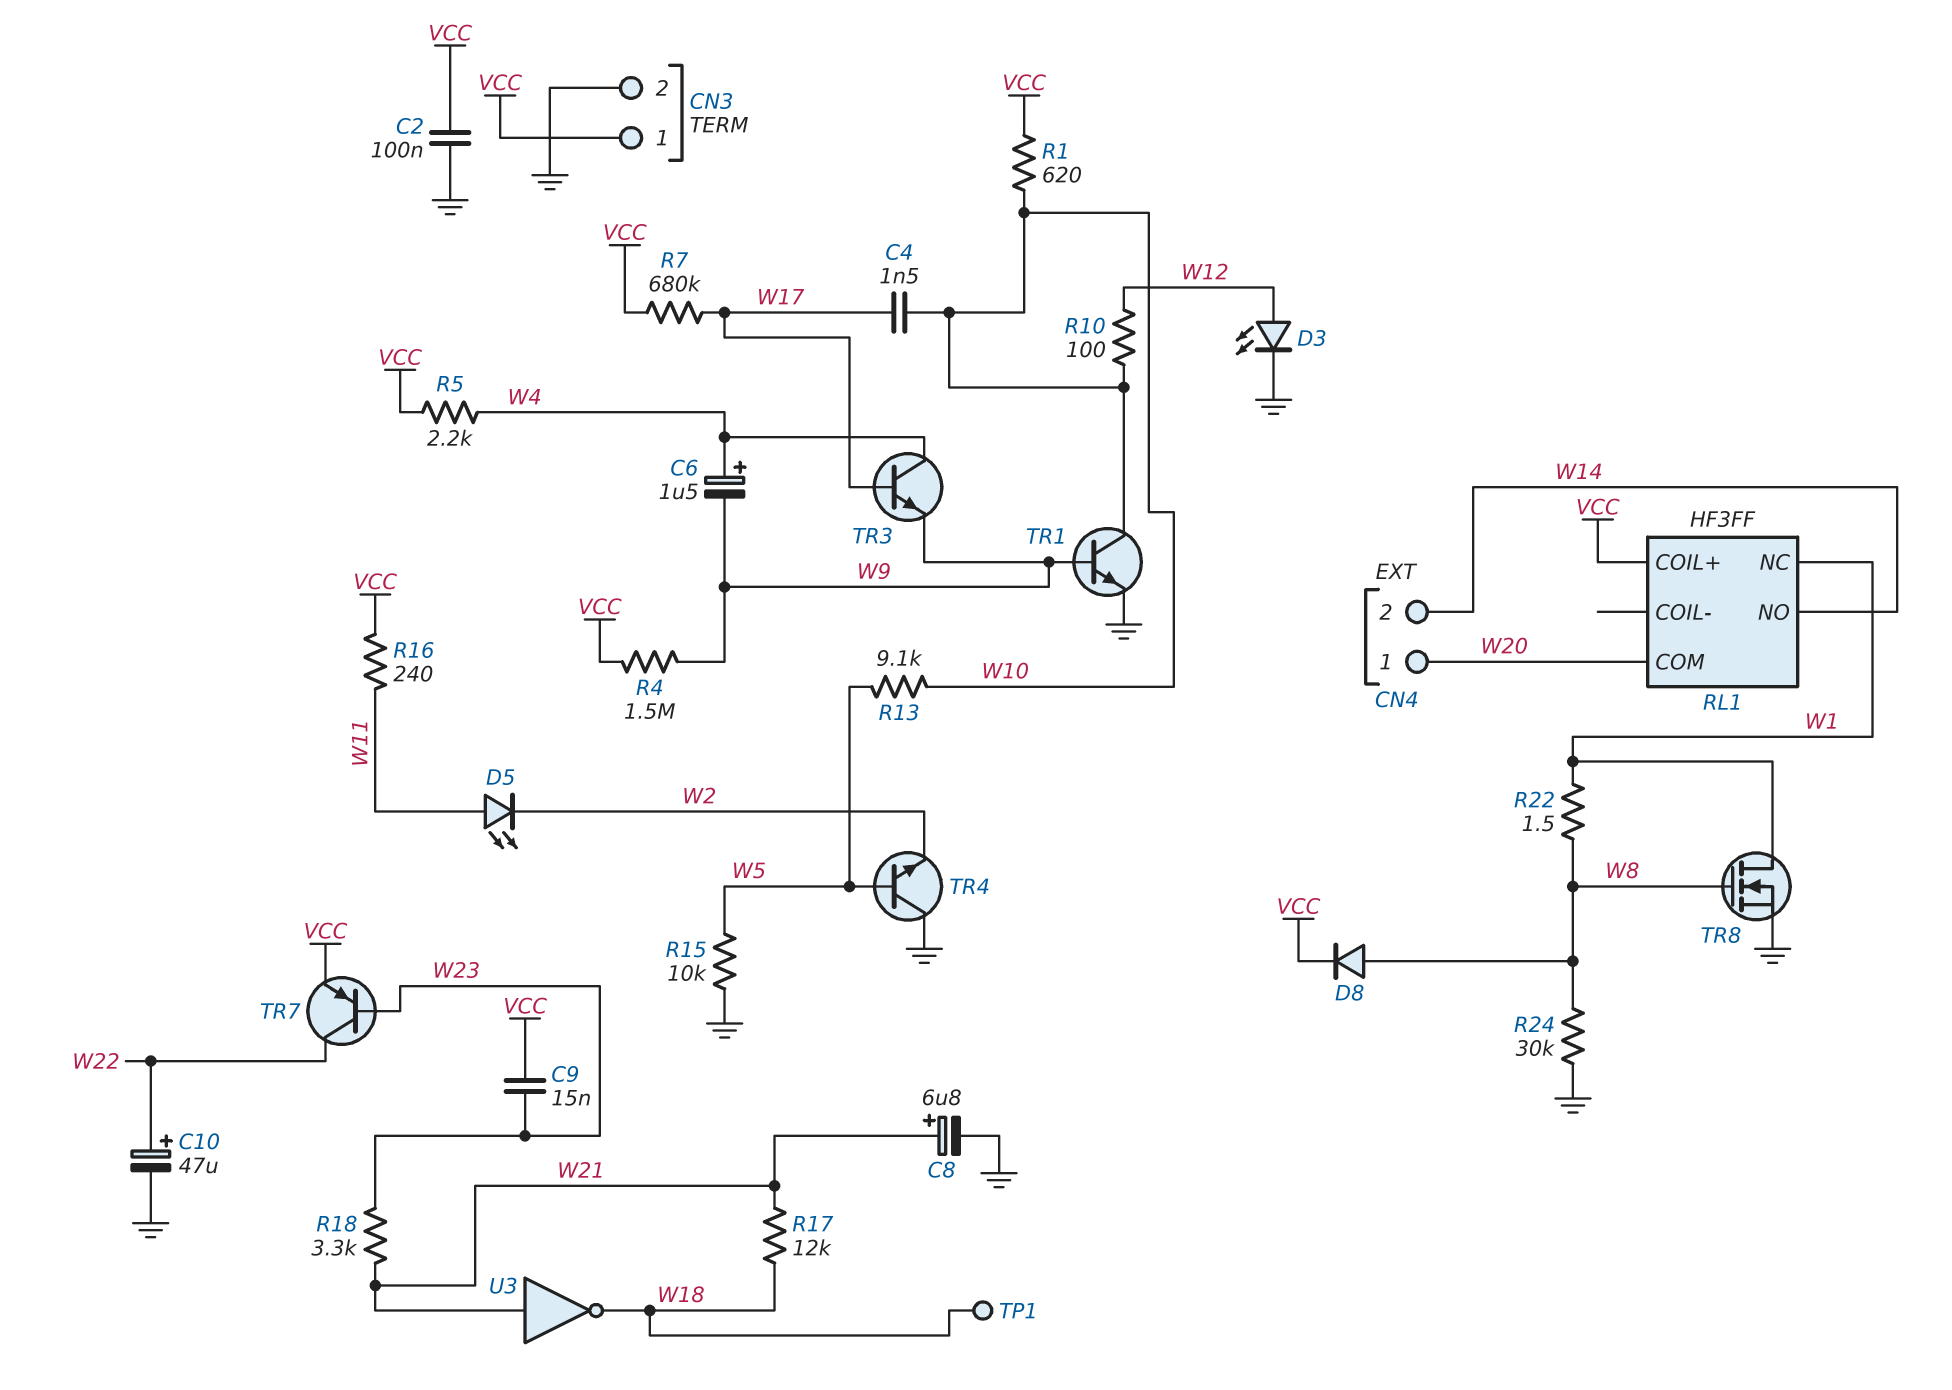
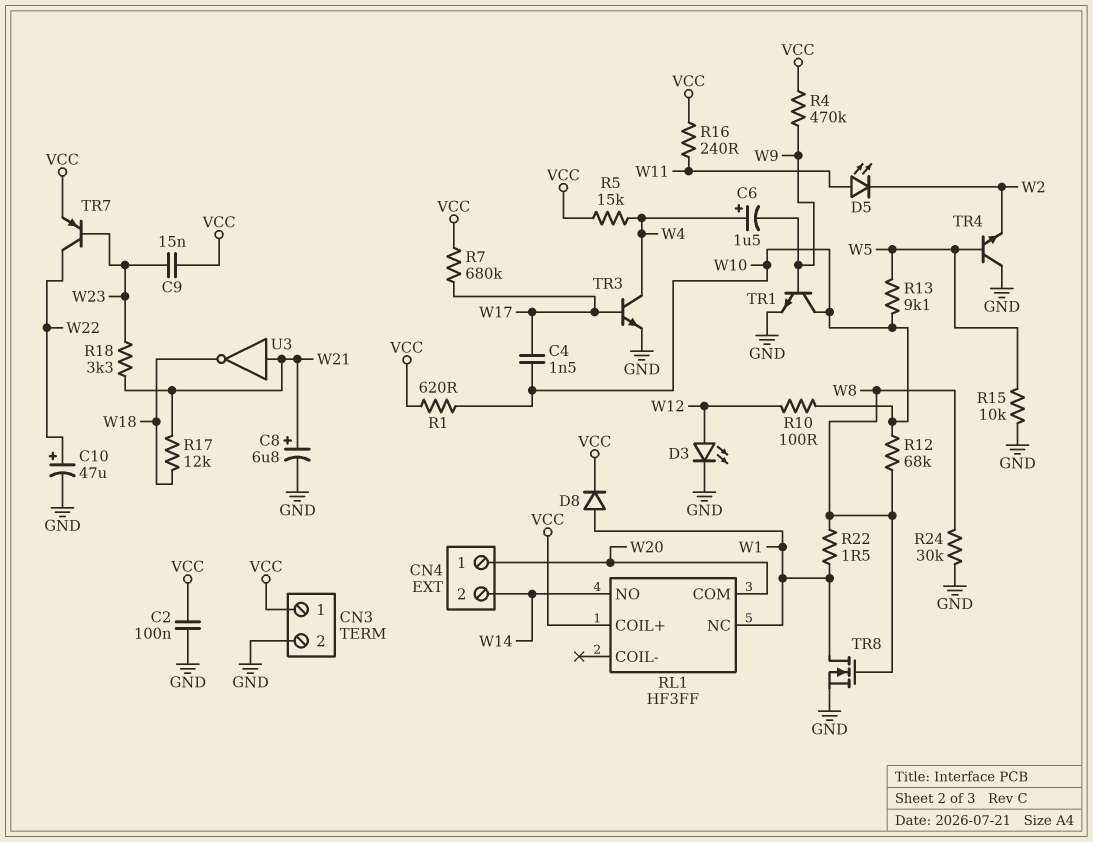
D8: diode (A W8, K VCC) -> diode (A W1, K VCC)
R4: 1.5M (VCC, W9) -> 470k (VCC, W9)
R5: 2.2k (VCC, W4) -> 15k (VCC, W4)
R12: none -> 68k (W8, W10)
TP1: test point (W18) -> none
TR3: NPN (B W17, C W4, E W9) -> NPN (B W17, C W4, E GND)

